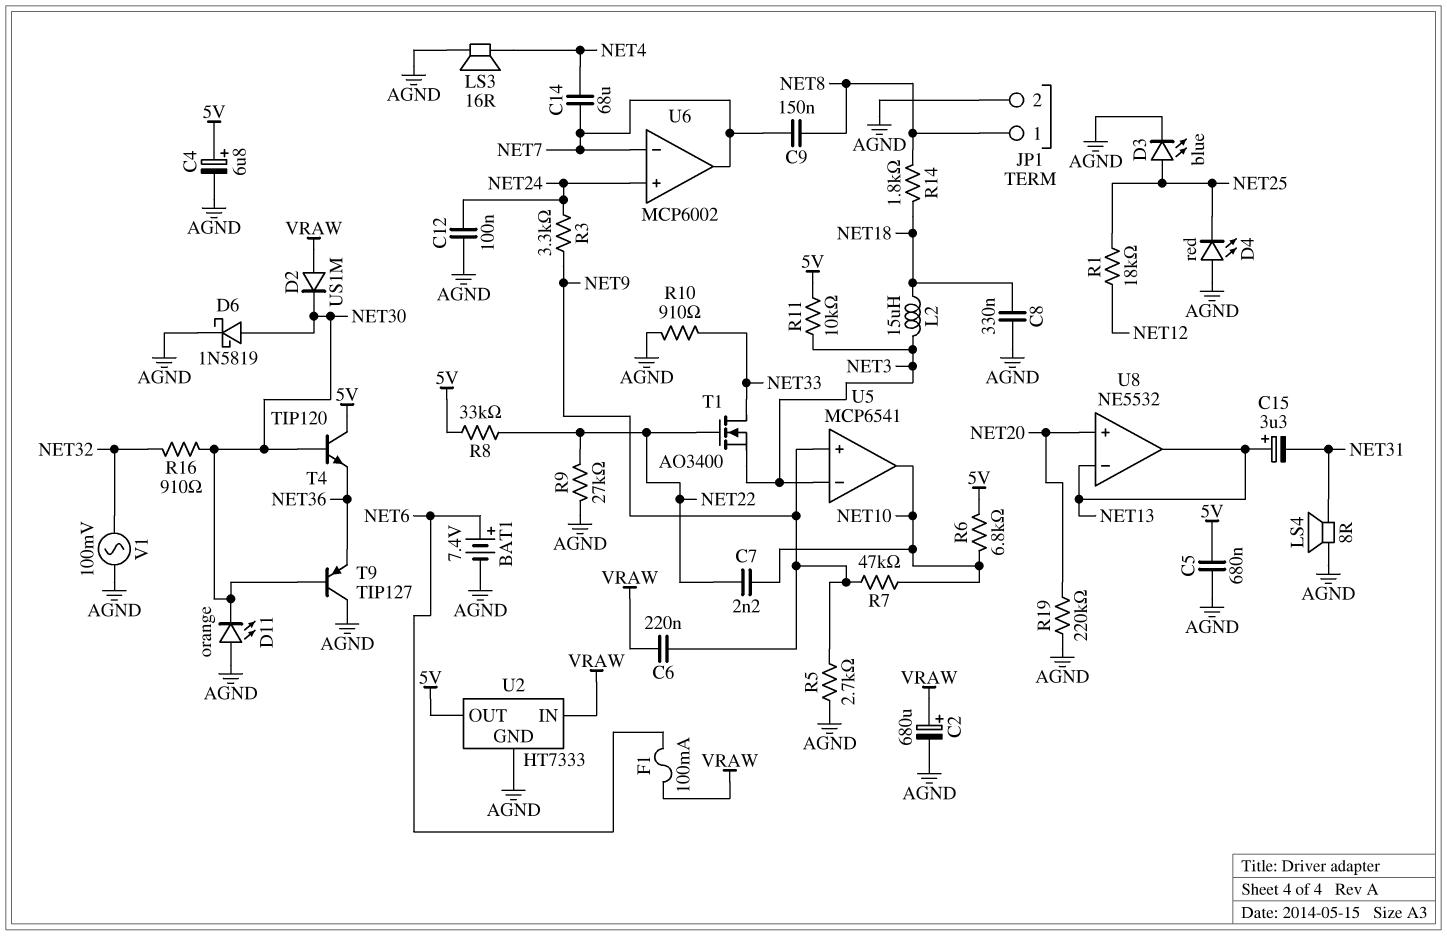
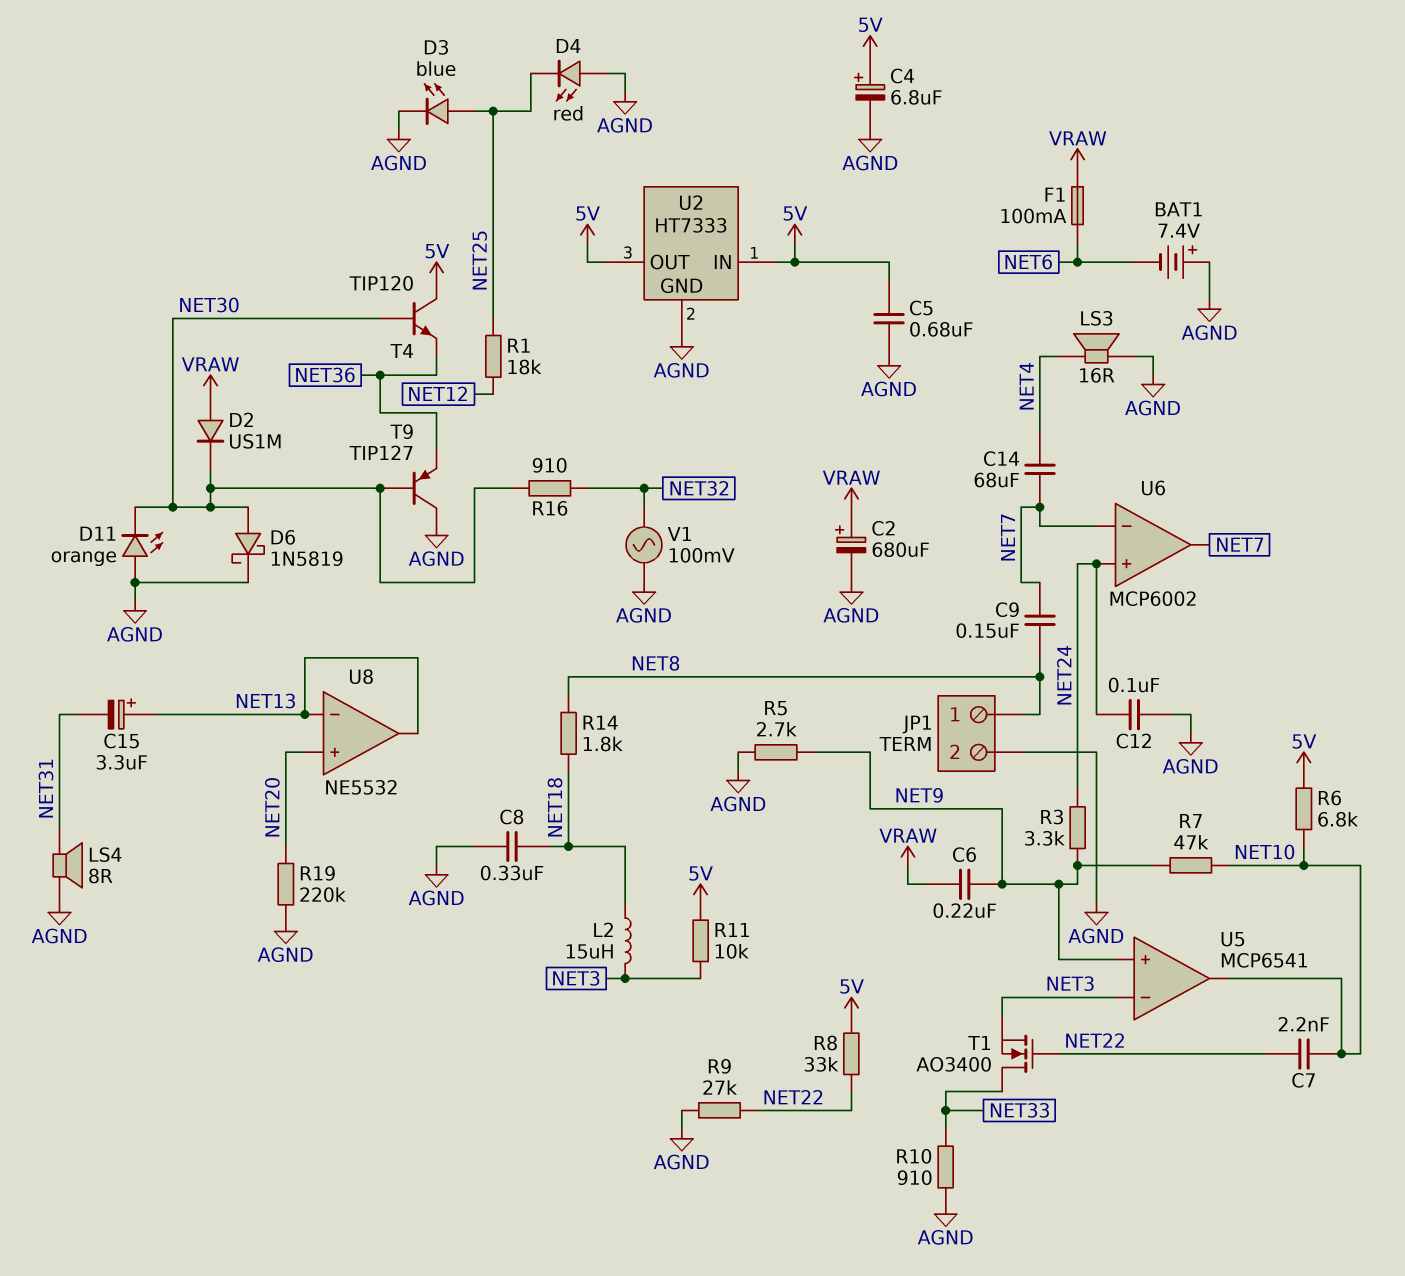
BAT1: 7.4V (plus NET6, minus AGND) -> 7.4V (plus AGND, minus NET6)
U2 pin IN: VRAW -> 5V

